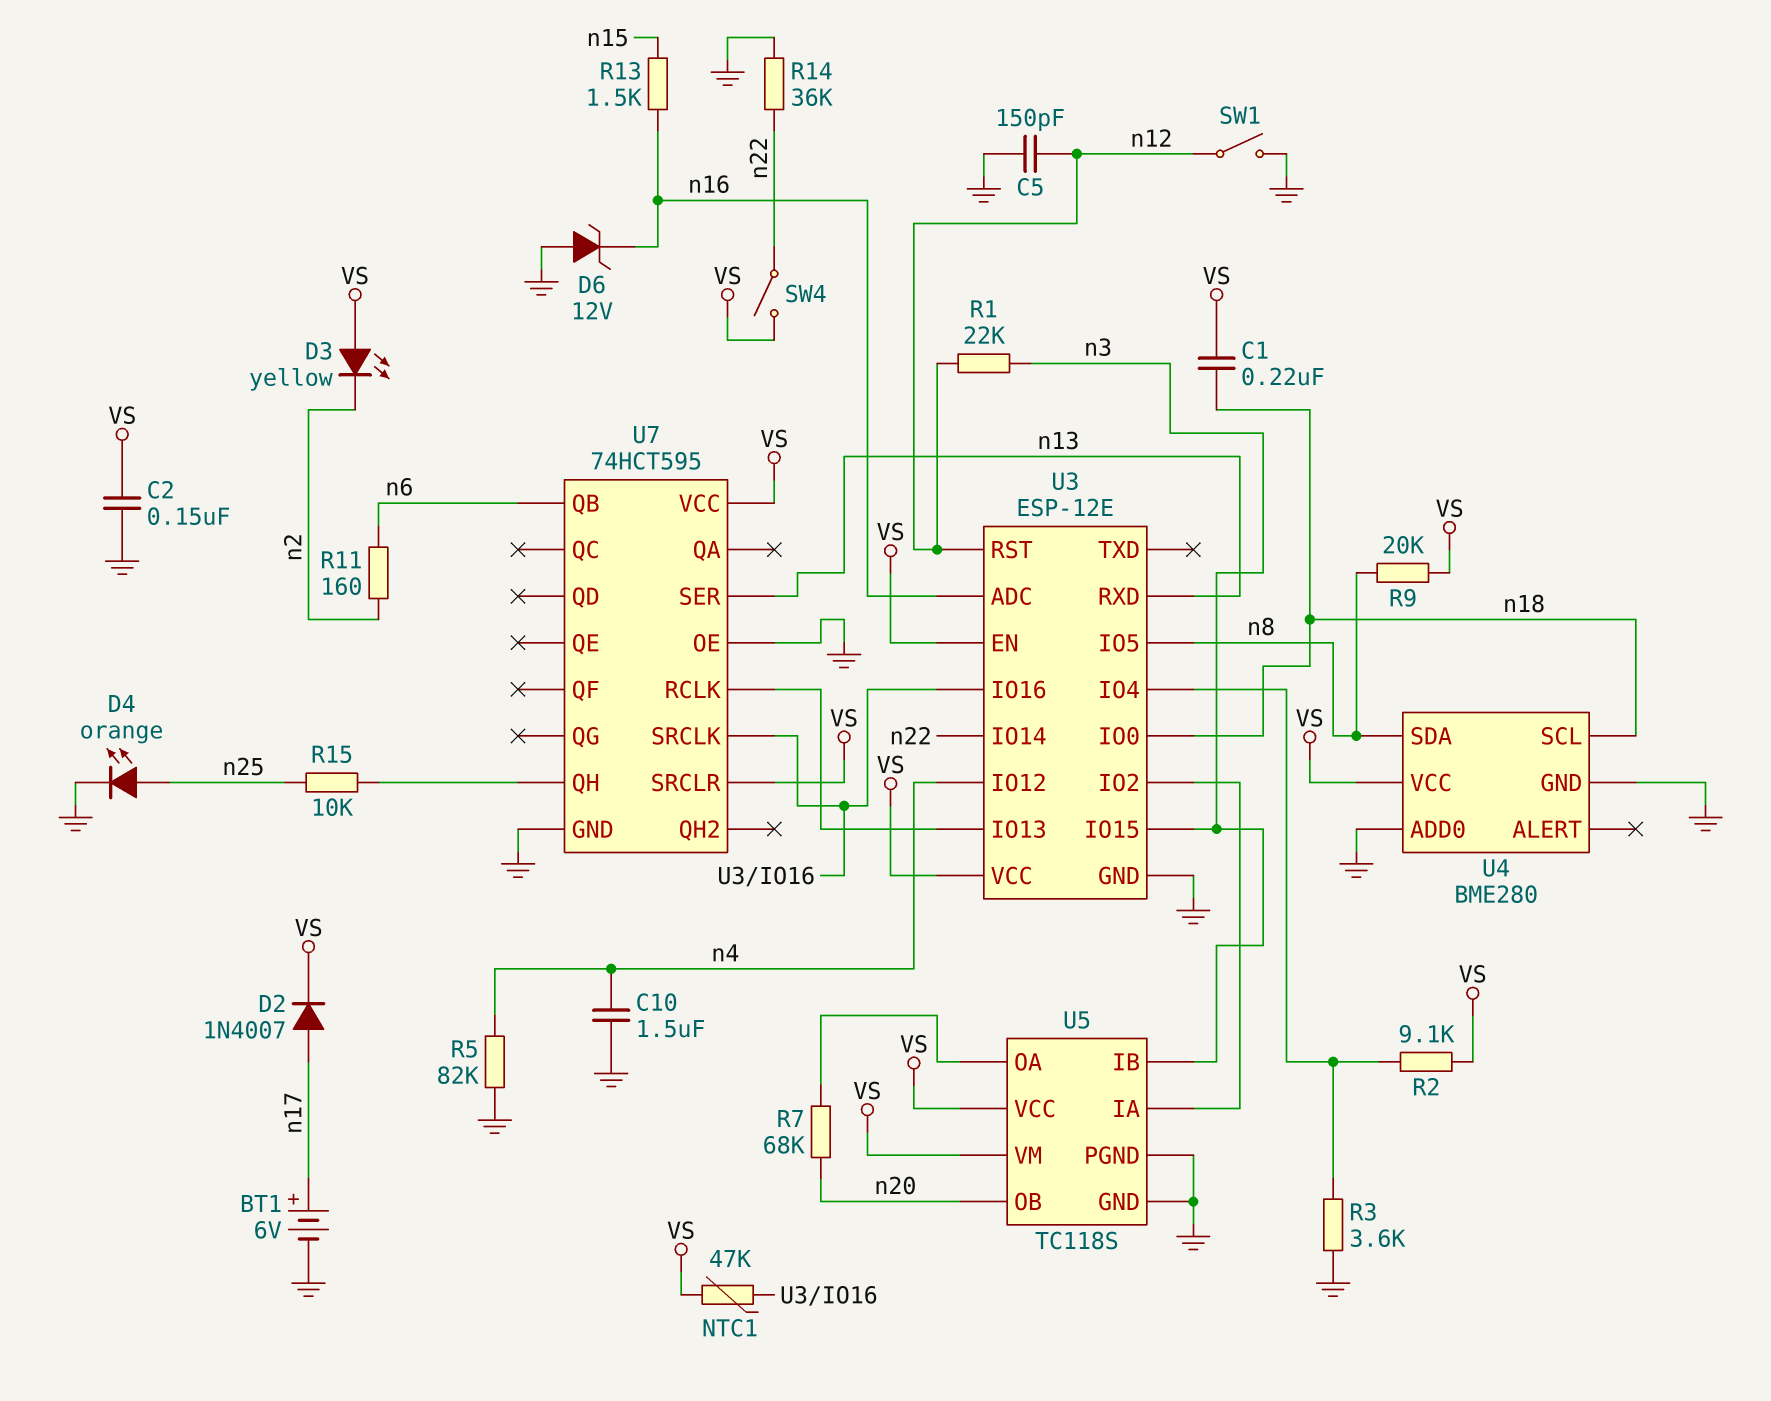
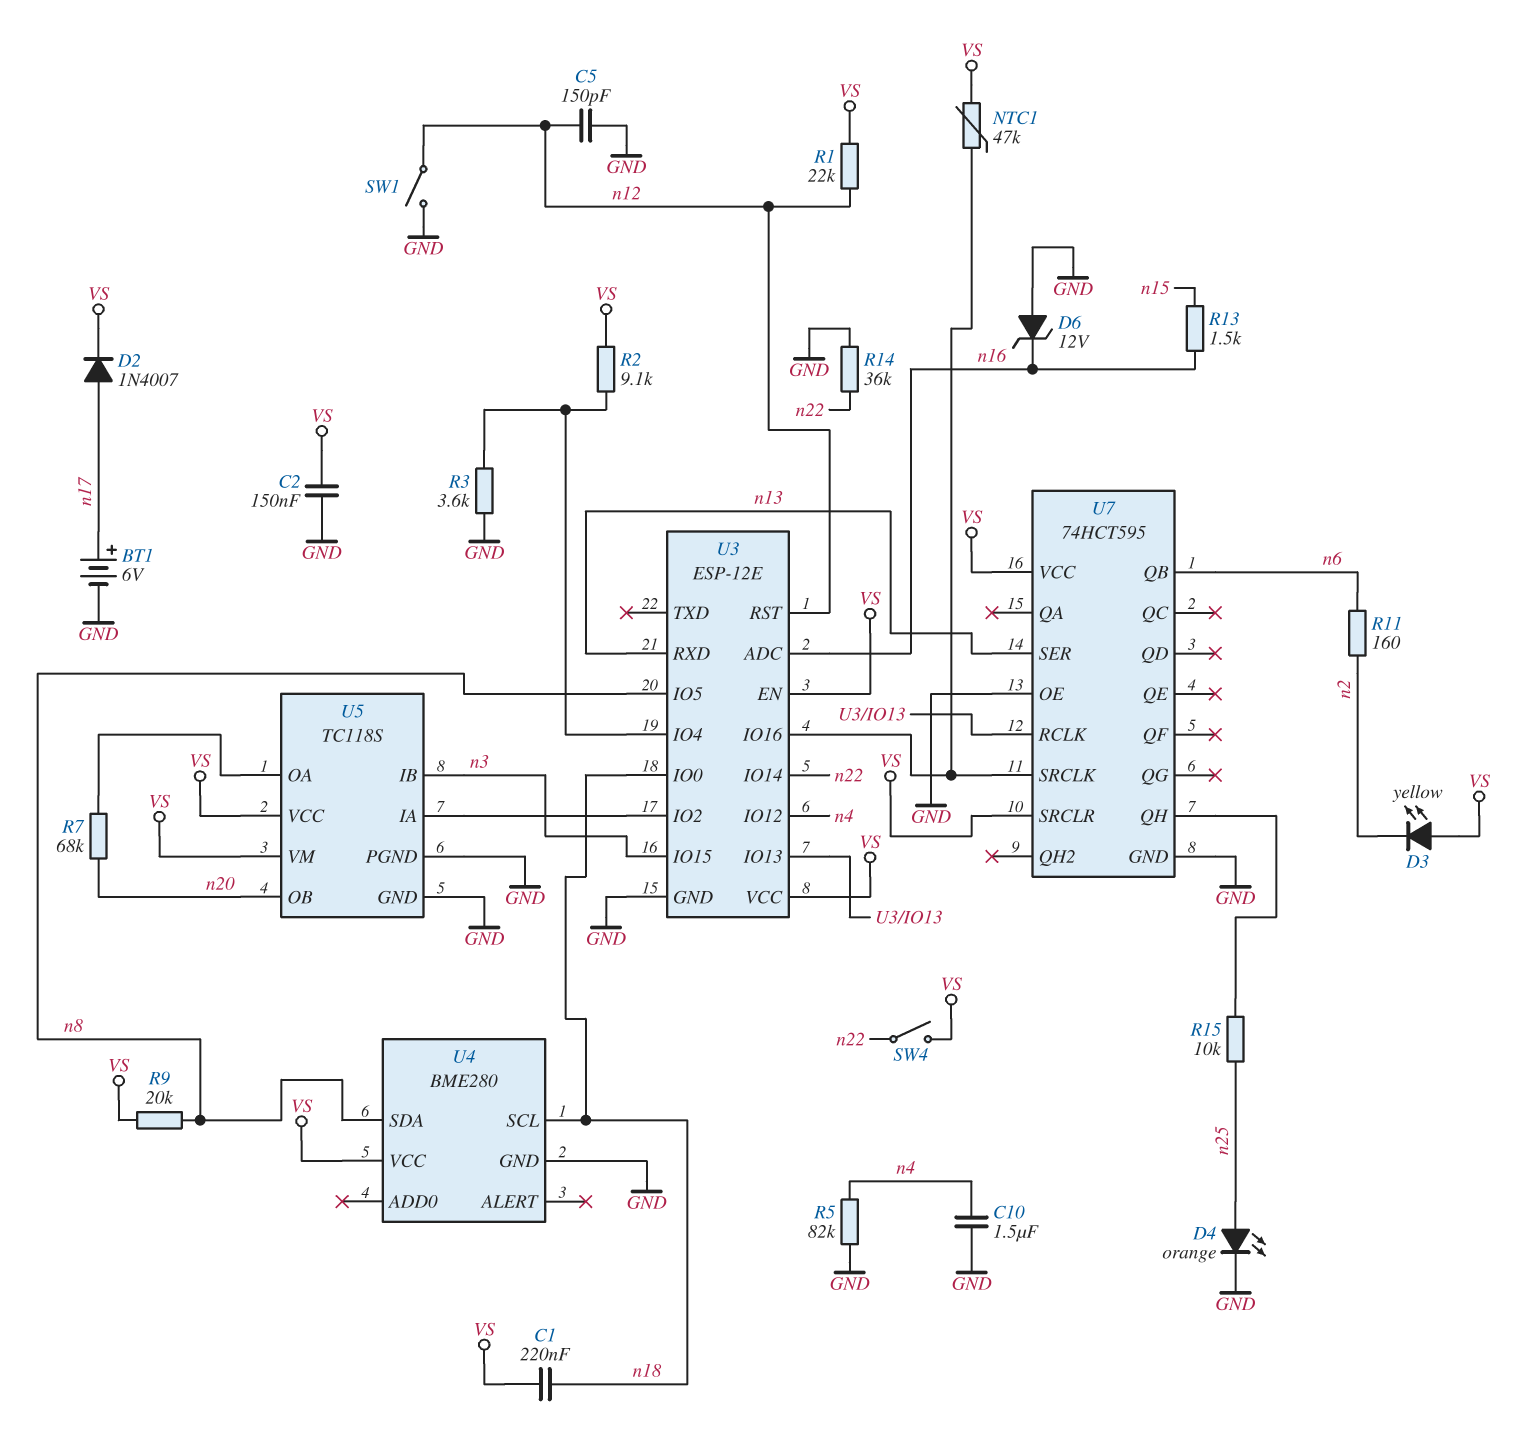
R1: 22k (n3, n12) -> 22k (VS, n12)
U4 pin ADD0: GND -> none

